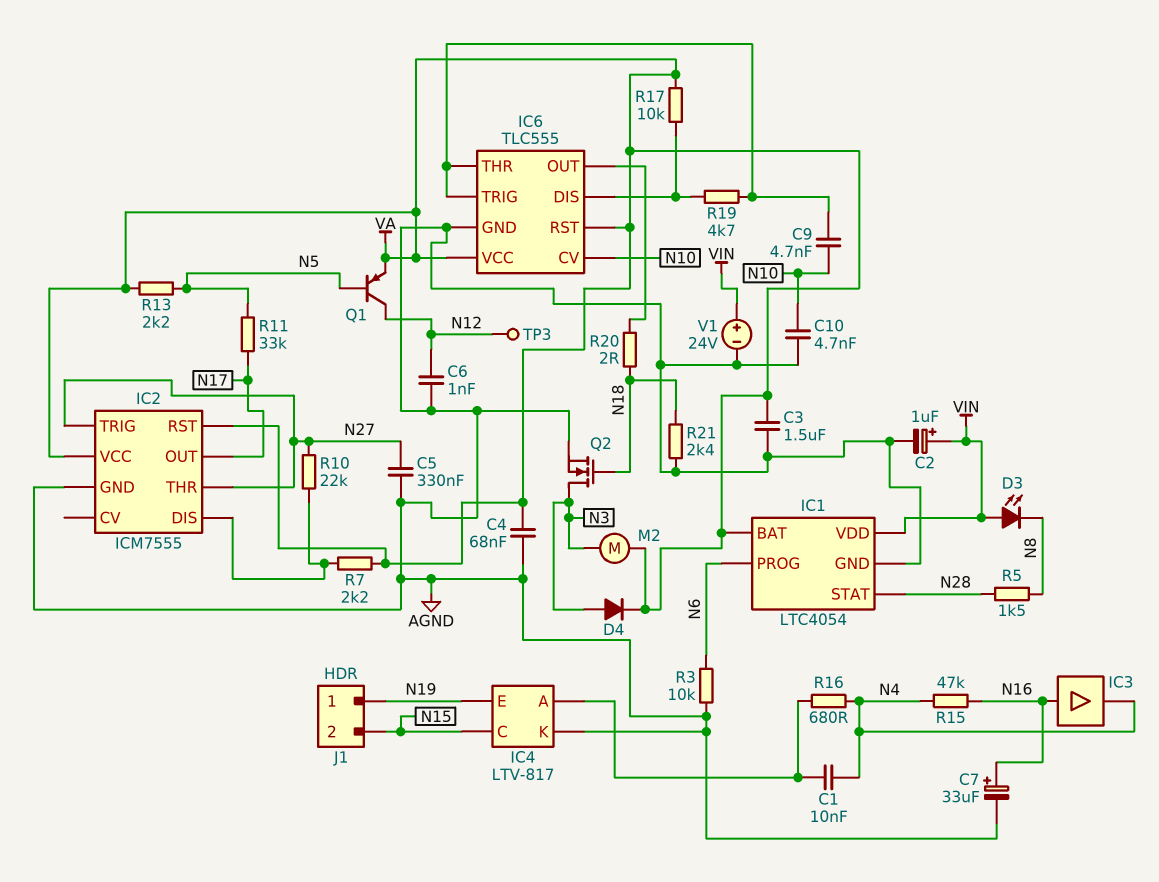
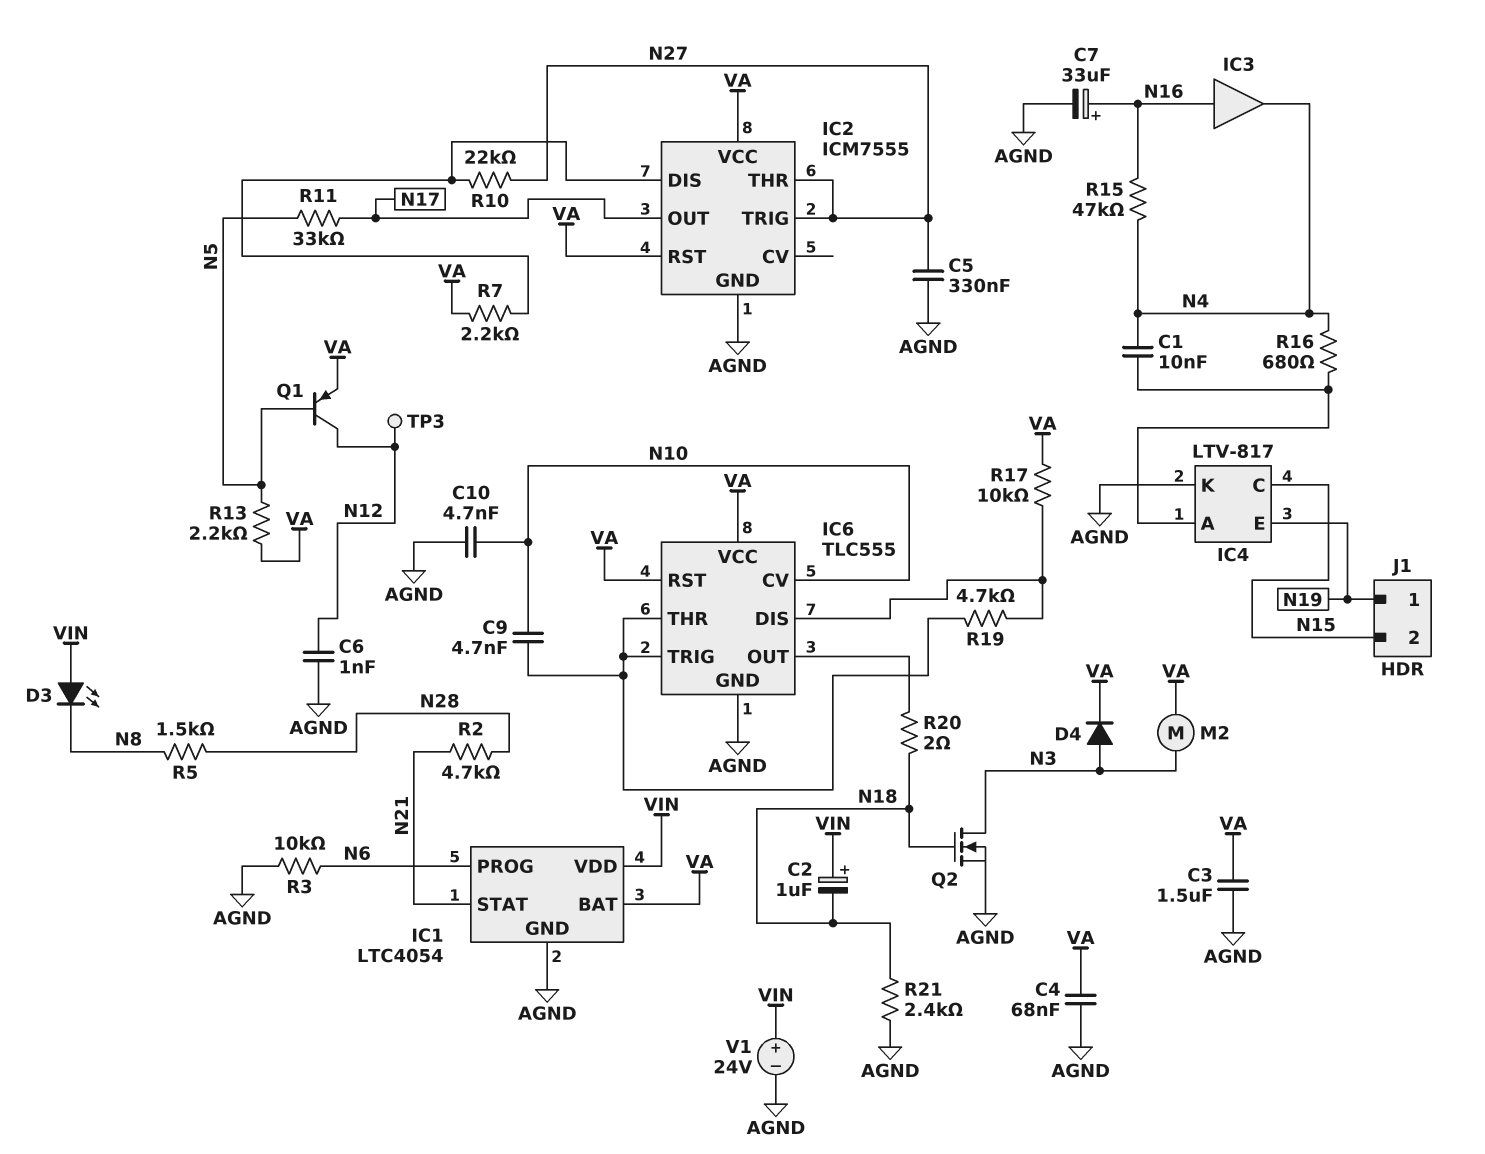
C2: 1uF (plus VIN, minus AGND) -> 1uF (plus VIN, minus N18)
IC1 pin STAT: N28 -> N21
R2: none -> 4.7k (N21, N28)

